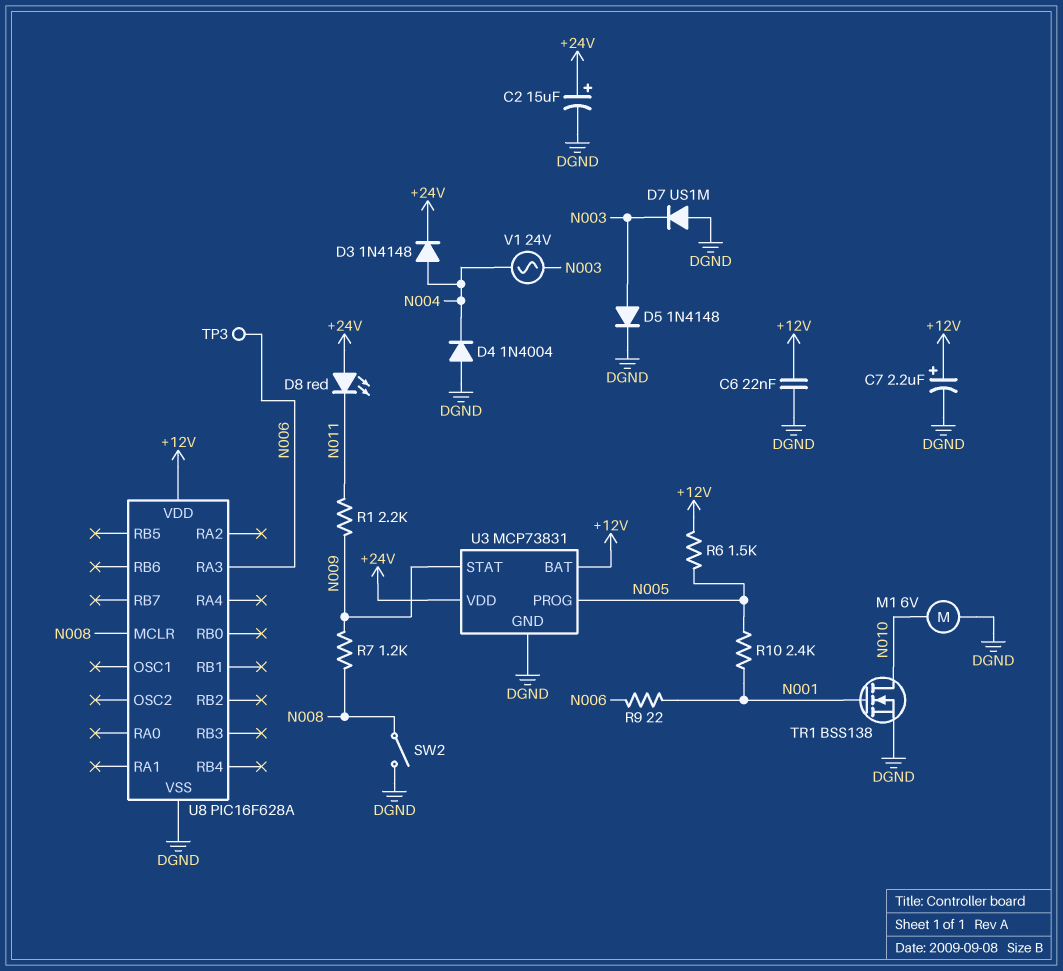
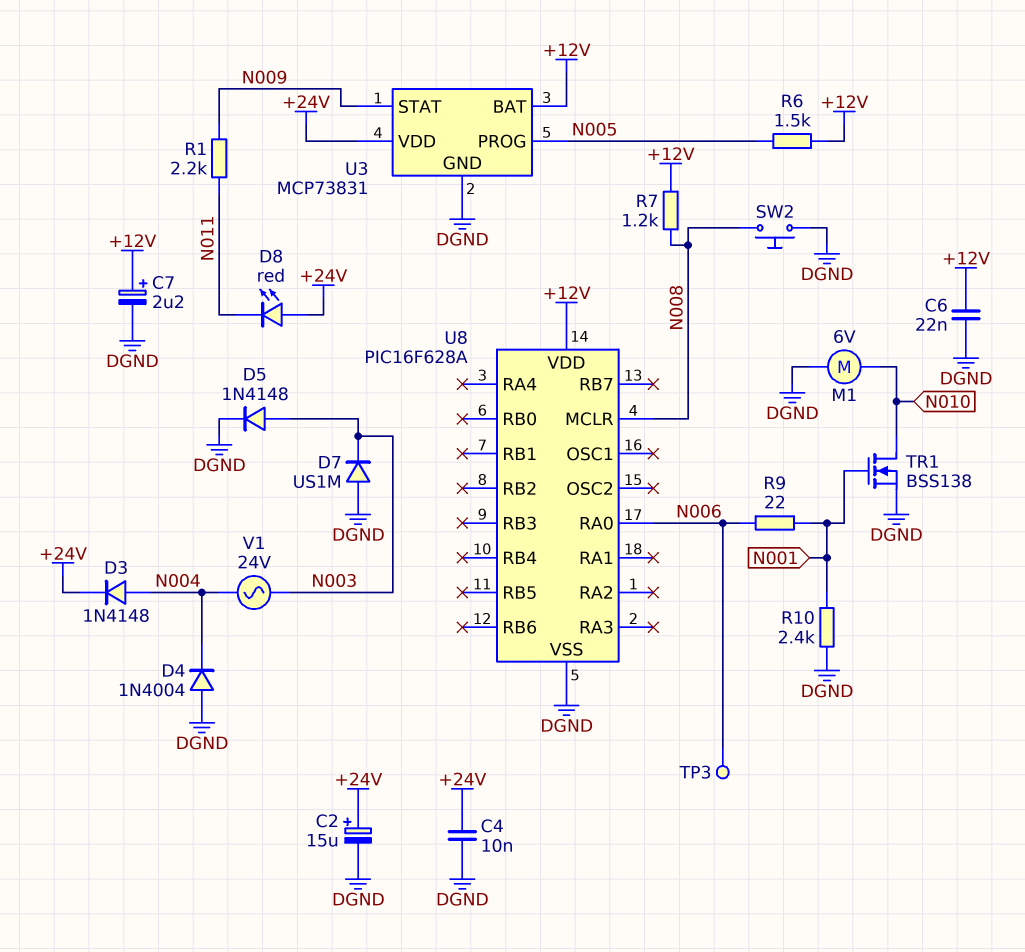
C4: none -> 10nF (+24V, DGND)
R7: 1.2k (N008, N009) -> 1.2k (+12V, N008)
R10: 2.4k (N001, N005) -> 2.4k (DGND, N001)
SW2: switch (DGND, N008) -> button (DGND, N008)
U8 pin RA0: none -> N006
U8 pin RA3: N006 -> none

